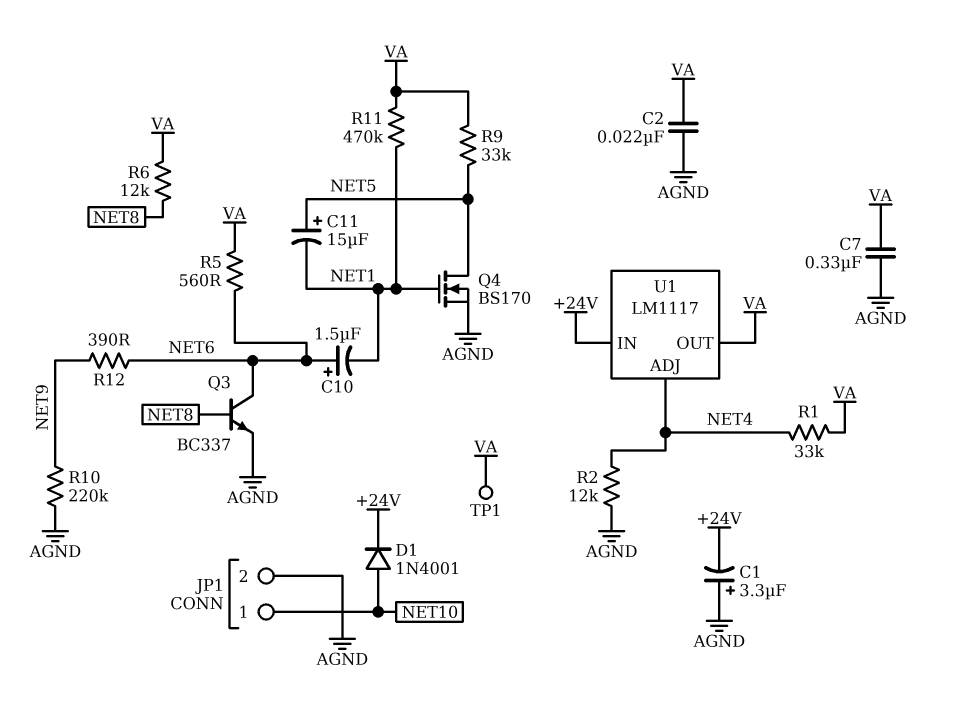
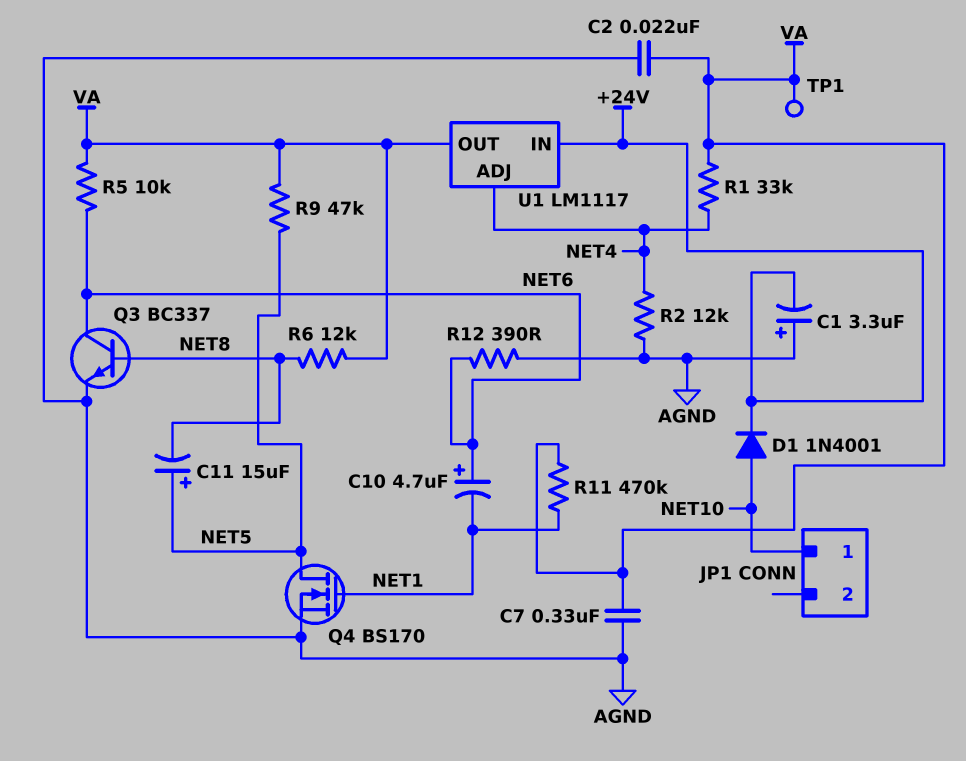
C10: 1.5uF (plus NET6, minus NET1) -> 4.7uF (plus NET6, minus NET1)
C11: 15uF (plus NET5, minus NET1) -> 15uF (plus NET5, minus NET8)
JP1 pin 2: AGND -> none
R5: 560 (NET6, VA) -> 10k (NET6, VA)
R9: 33k (NET5, VA) -> 47k (NET5, VA)
R10: 220k (AGND, NET9) -> none
R12: 390 (NET6, NET9) -> 390 (AGND, NET6)

